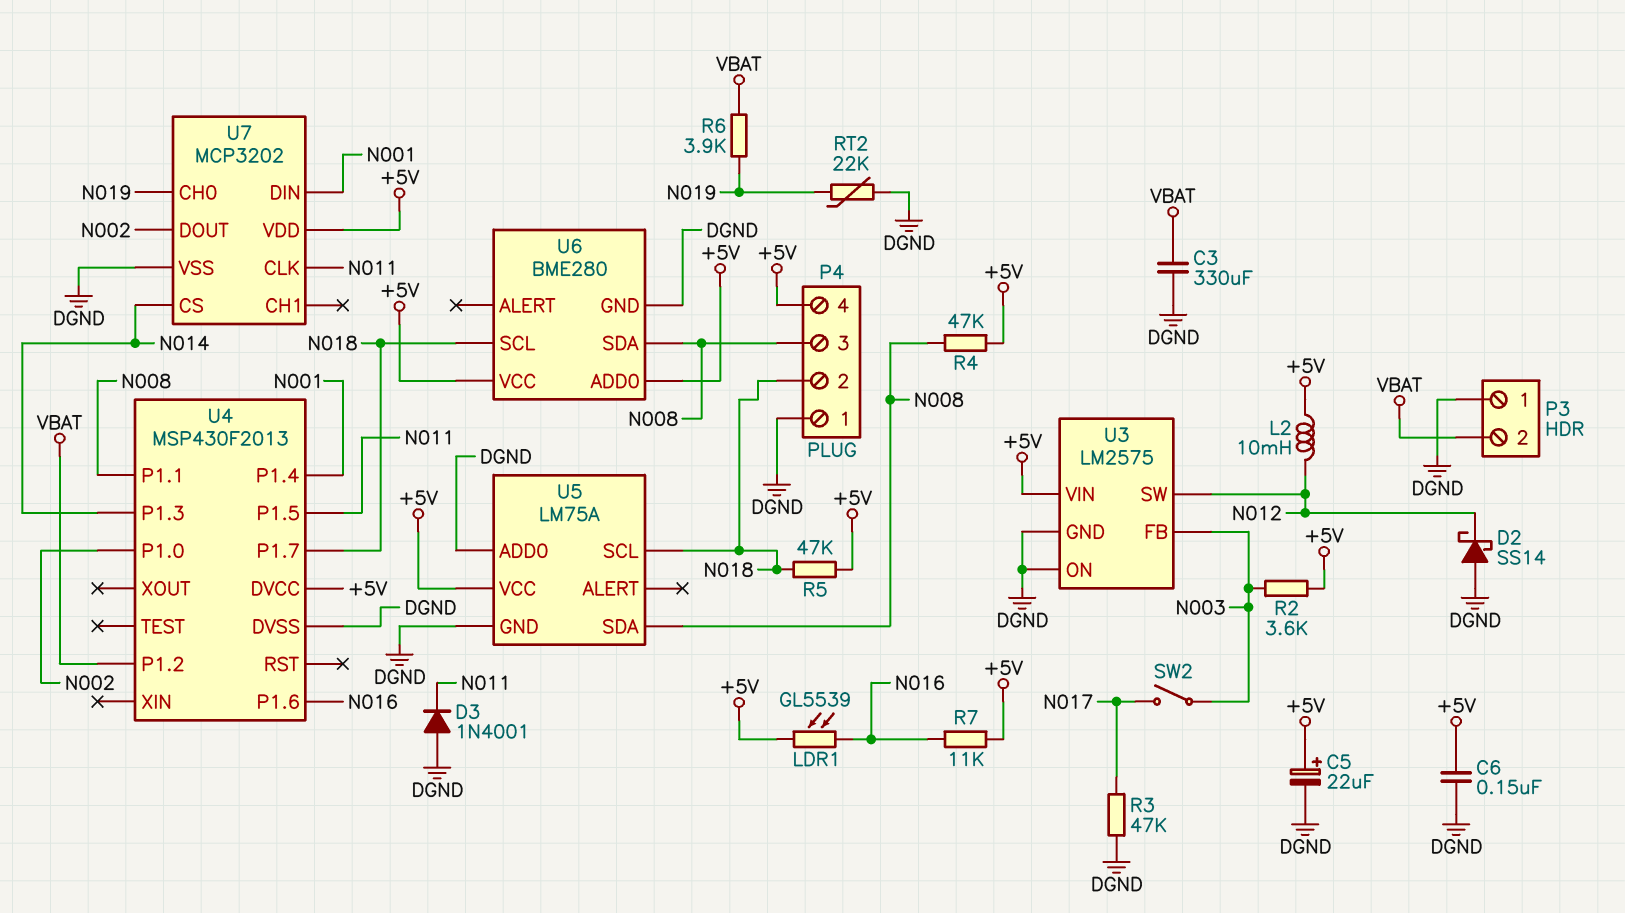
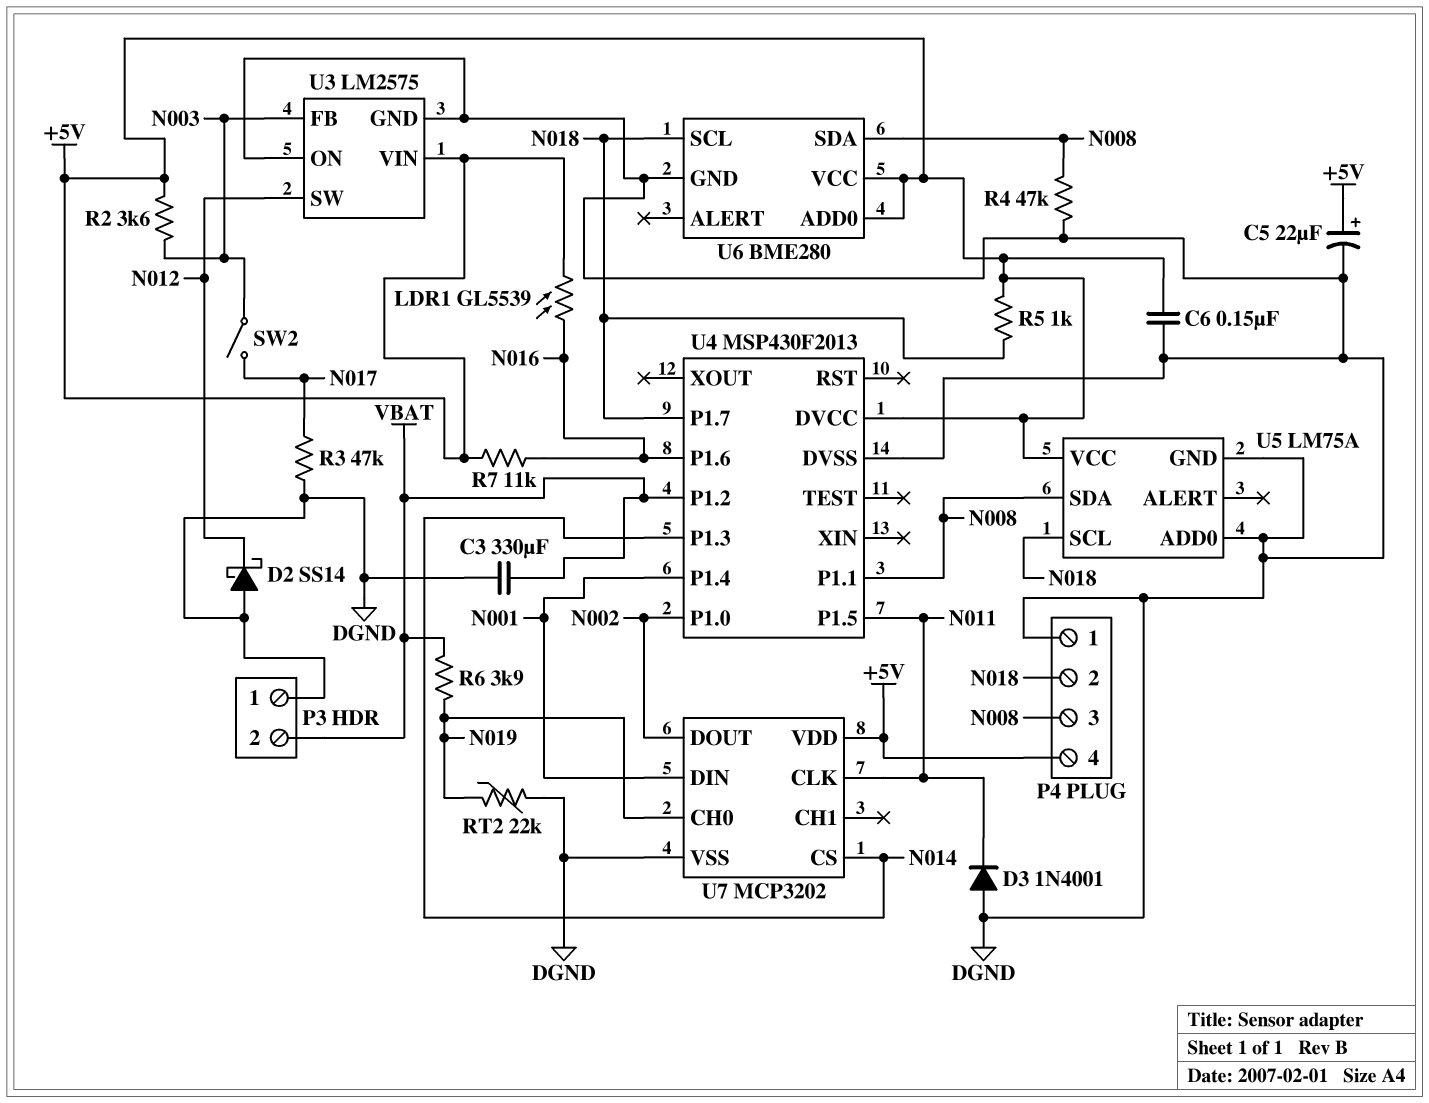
L2: 10mH (+5V, N012) -> none
R4: 47k (+5V, N008) -> 47k (DGND, N008)
R5: 47k (+5V, N018) -> 1k (+5V, N018)

